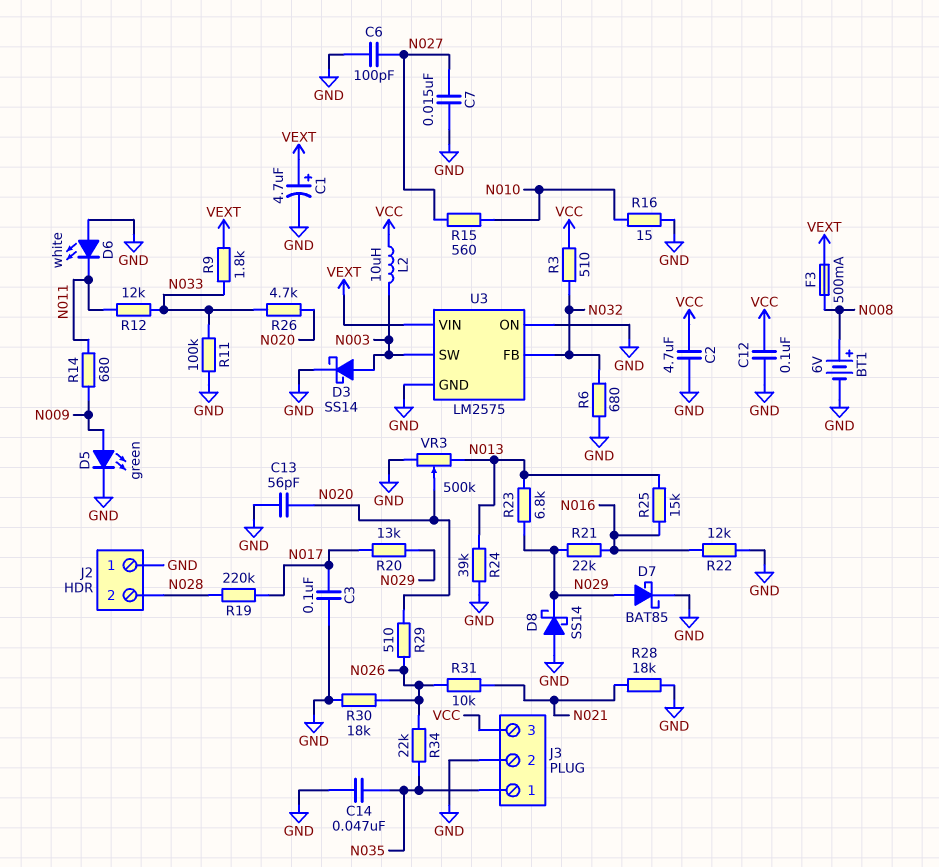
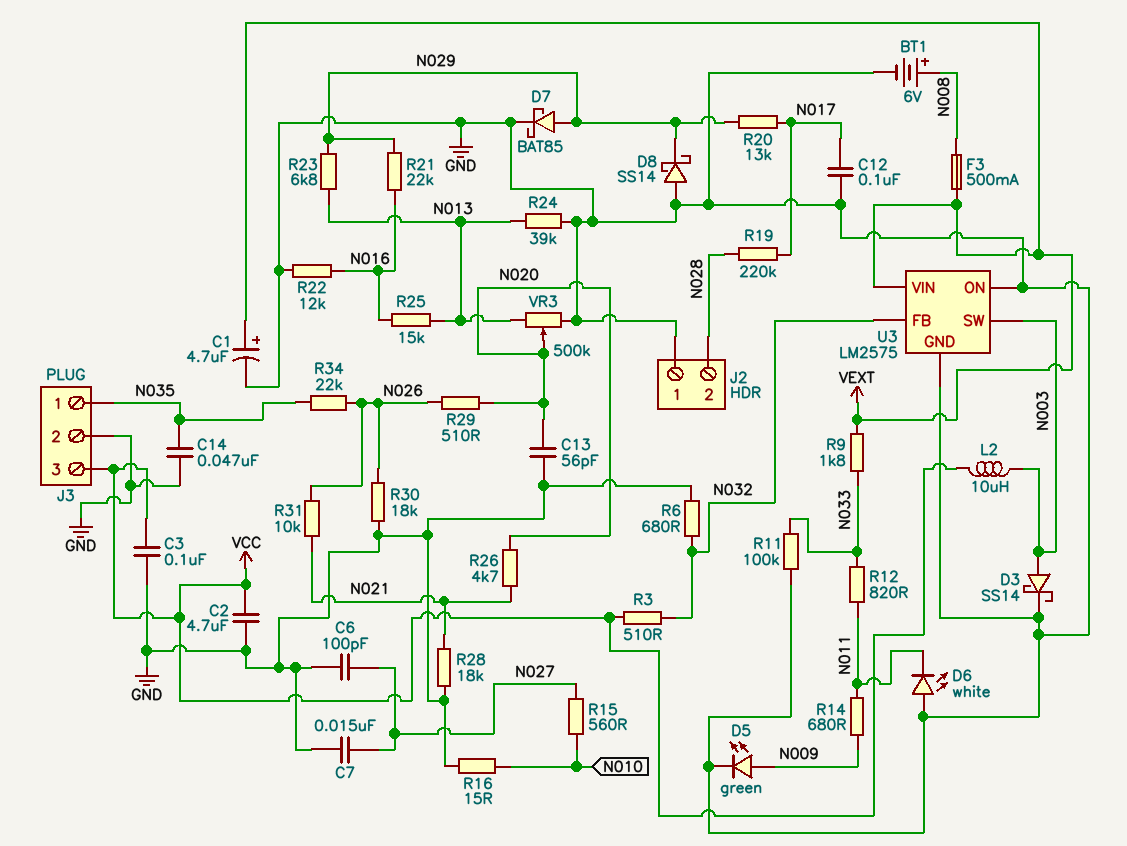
C3: 100nF (GND, N017) -> 100nF (GND, VCC)
C12: 100nF (GND, VCC) -> 100nF (GND, N017)
R12: 12k (N011, N033) -> 820 (N011, N033)
R26: 4.7k (N020, N033) -> 4.7k (N020, N021)

